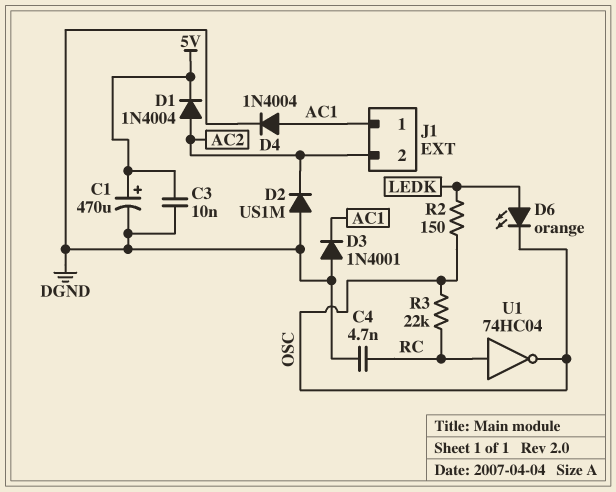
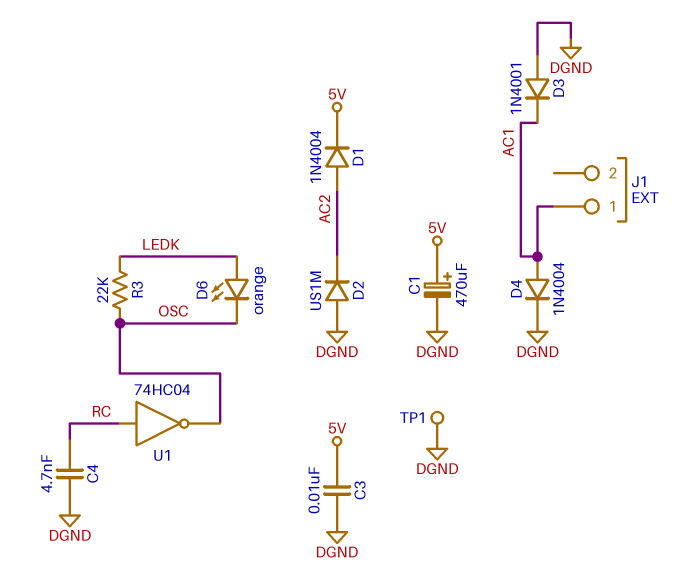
J1 pin 2: AC2 -> none
R2: 150 (LEDK, OSC) -> none
R3: 22k (OSC, RC) -> 22k (LEDK, OSC)
TP1: none -> test point (DGND)

